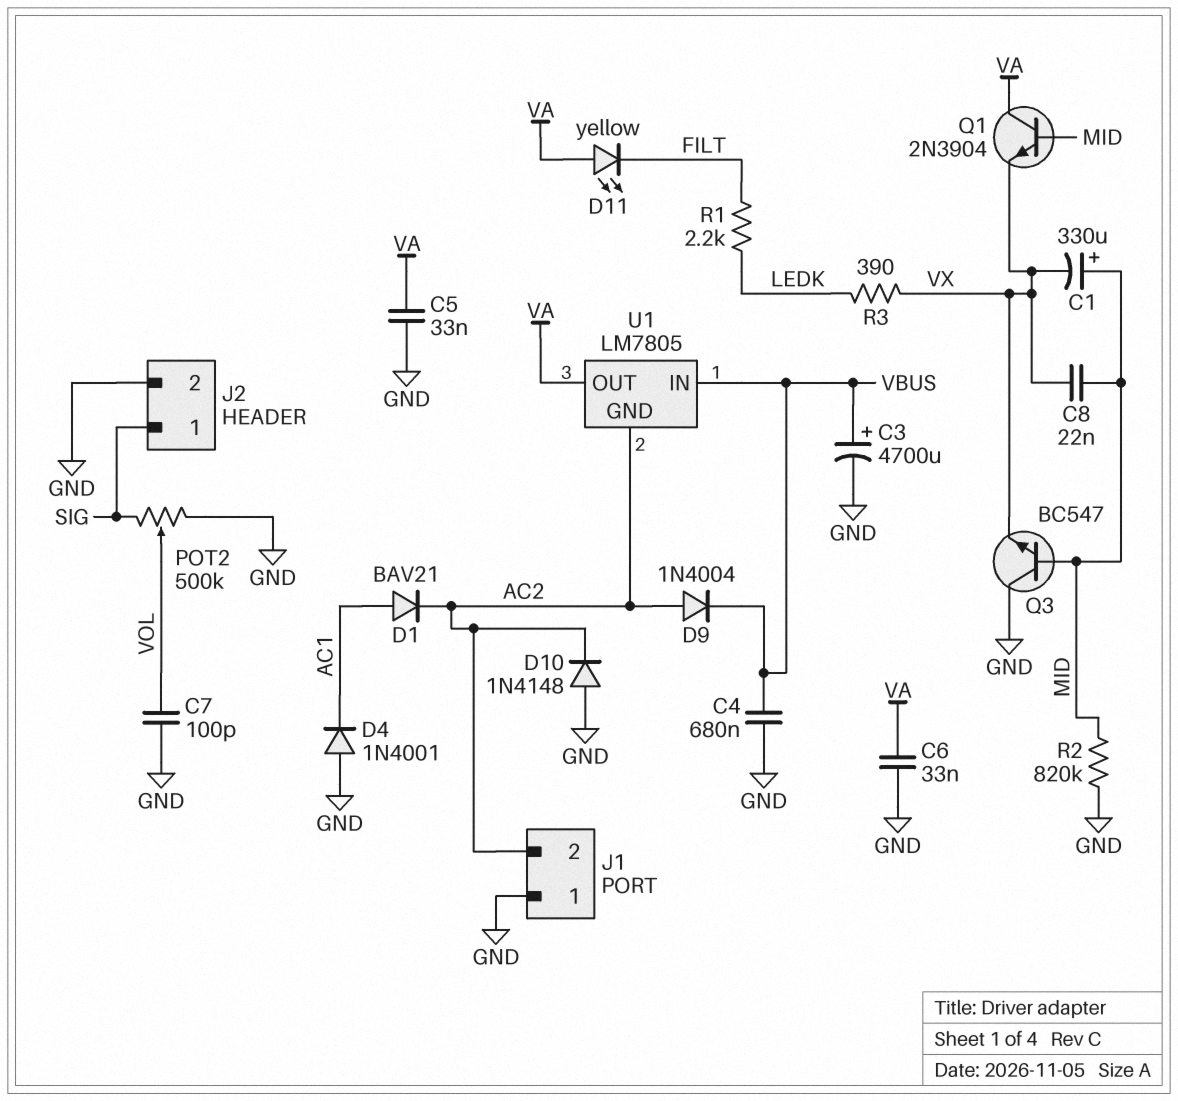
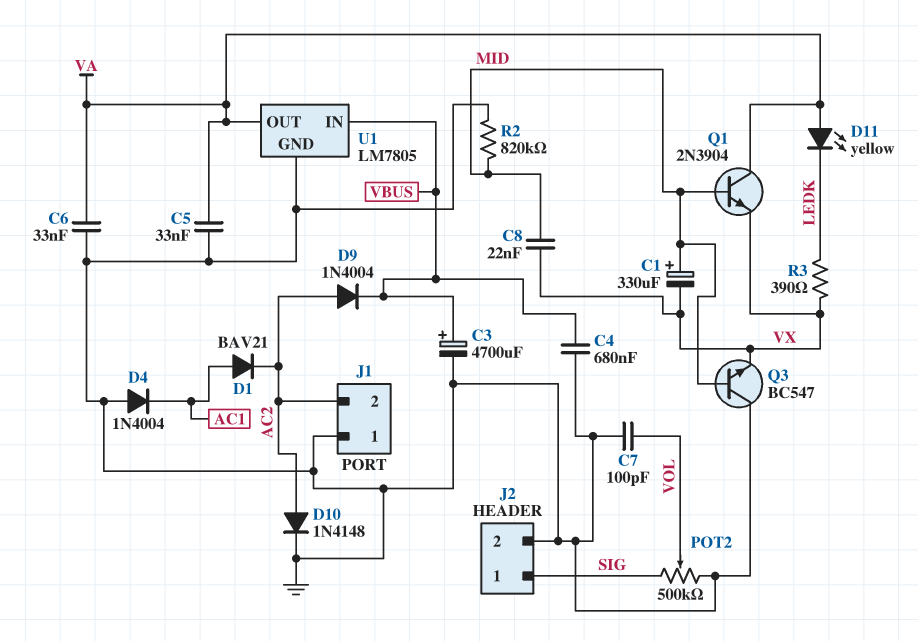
D4: diode 1N4001 (A GND, K AC1) -> diode 1N4004 (A GND, K AC1)
D10: diode 1N4148 (A GND, K AC2) -> diode 1N4148 (A AC2, K GND)
D11: LED yellow (A VA, K FILT) -> LED yellow (A VA, K LEDK)
R1: 2.2k (FILT, LEDK) -> none
U1 pin GND: AC2 -> GND

